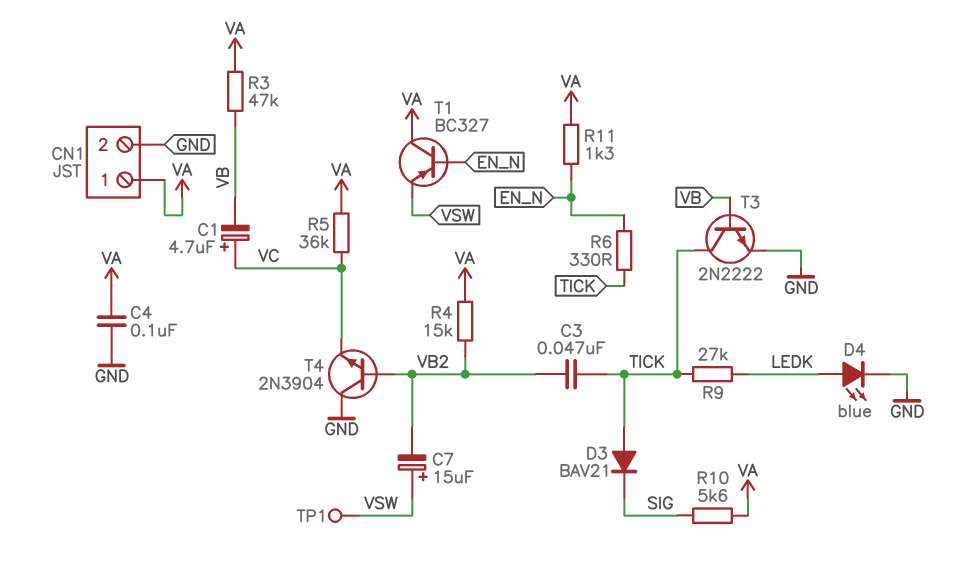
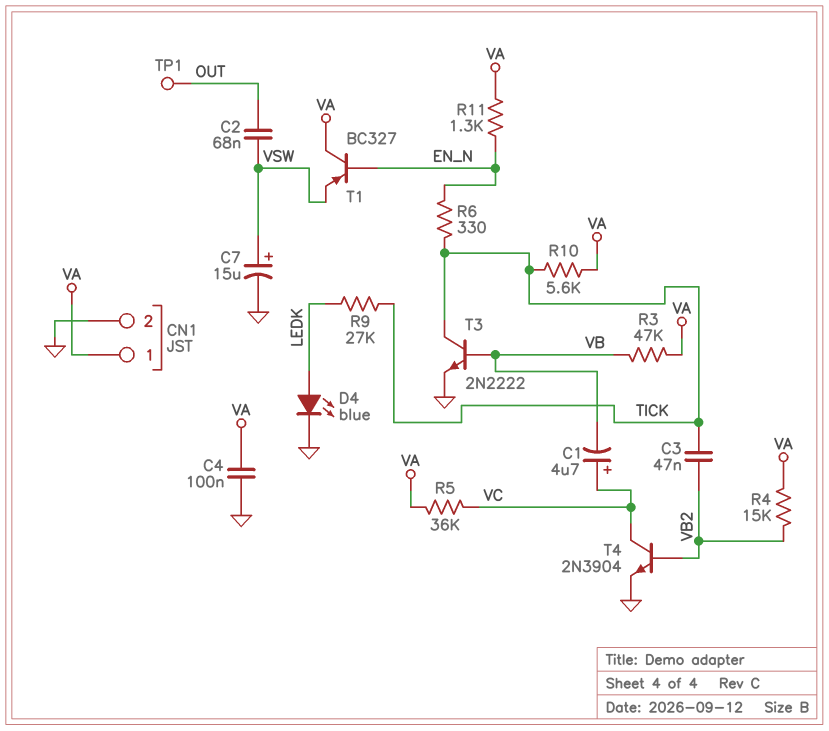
C2: none -> 68nF (OUT, VSW)
C7: 15uF (plus VSW, minus VB2) -> 15uF (plus VSW, minus GND)
D3: diode BAV21 (A TICK, K SIG) -> none
R10: 5.6k (SIG, VA) -> 5.6k (TICK, VA)
T4: NPN 2N3904 (B VB2, C GND, E VC) -> NPN 2N3904 (B VB2, C VC, E GND)
TP1: test point (VSW) -> test point (OUT)

